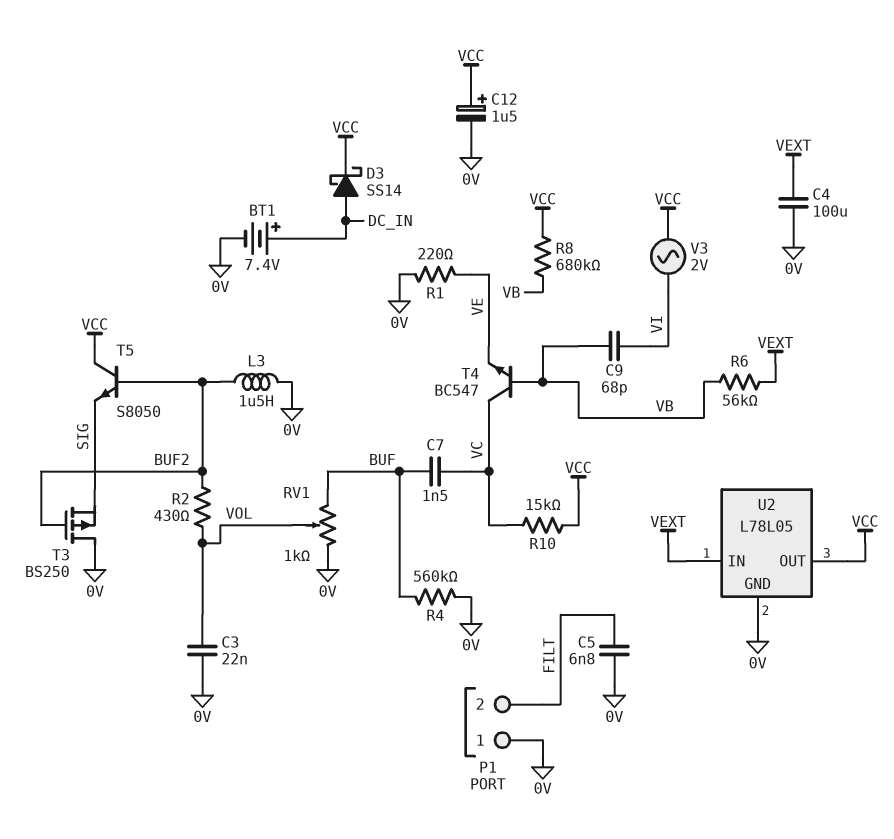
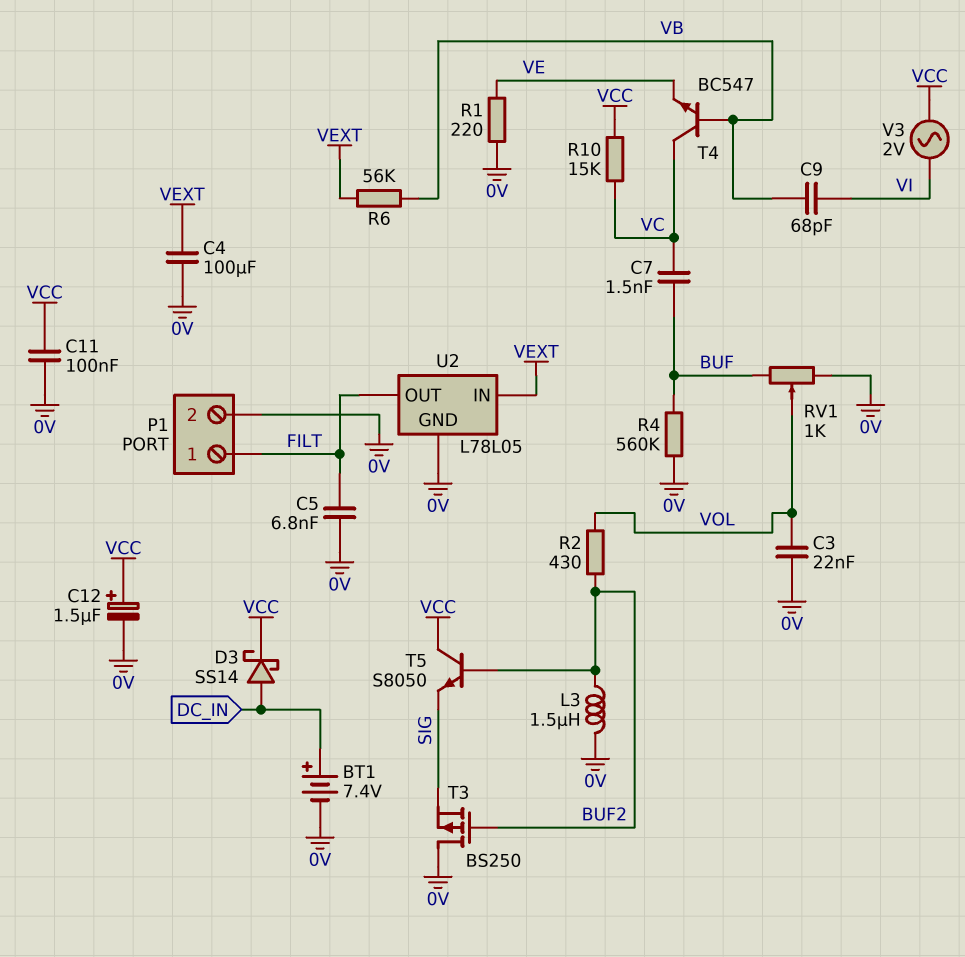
C11: none -> 100nF (0V, VCC)
P1 pin 1: 0V -> FILT
P1 pin 2: FILT -> 0V
R8: 680k (VB, VCC) -> none
U2 pin OUT: VCC -> FILT

